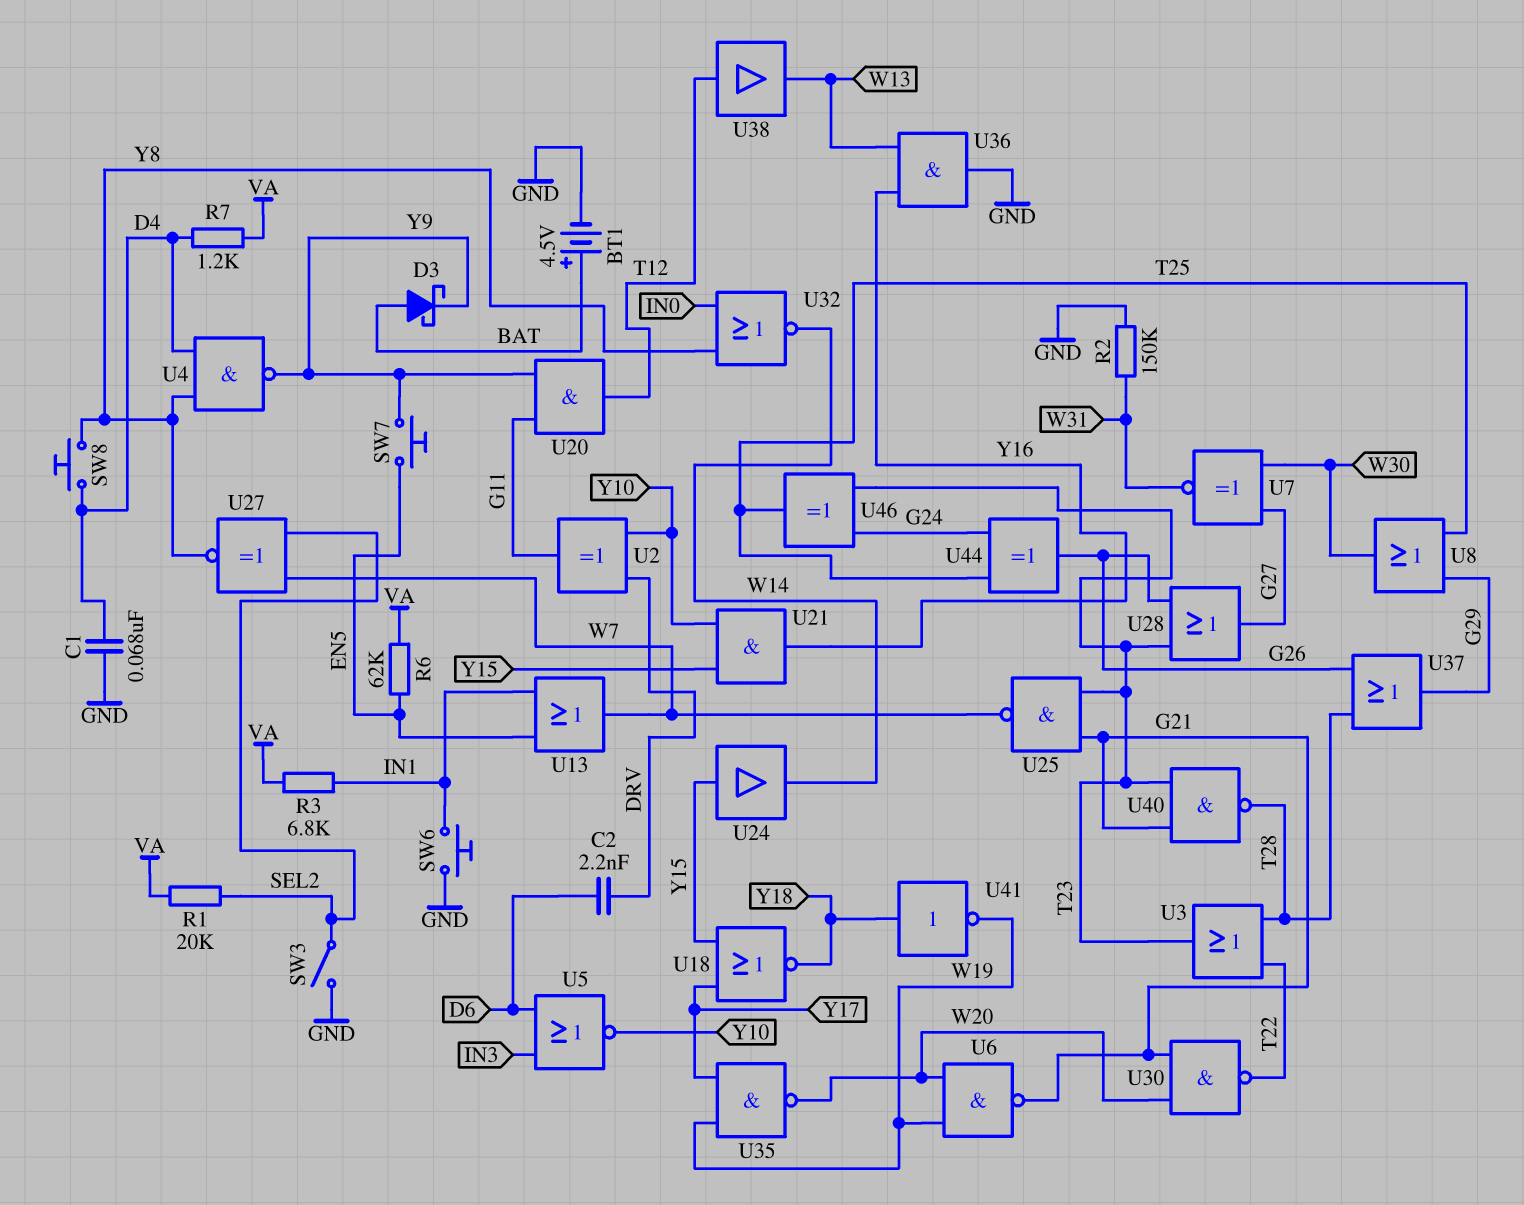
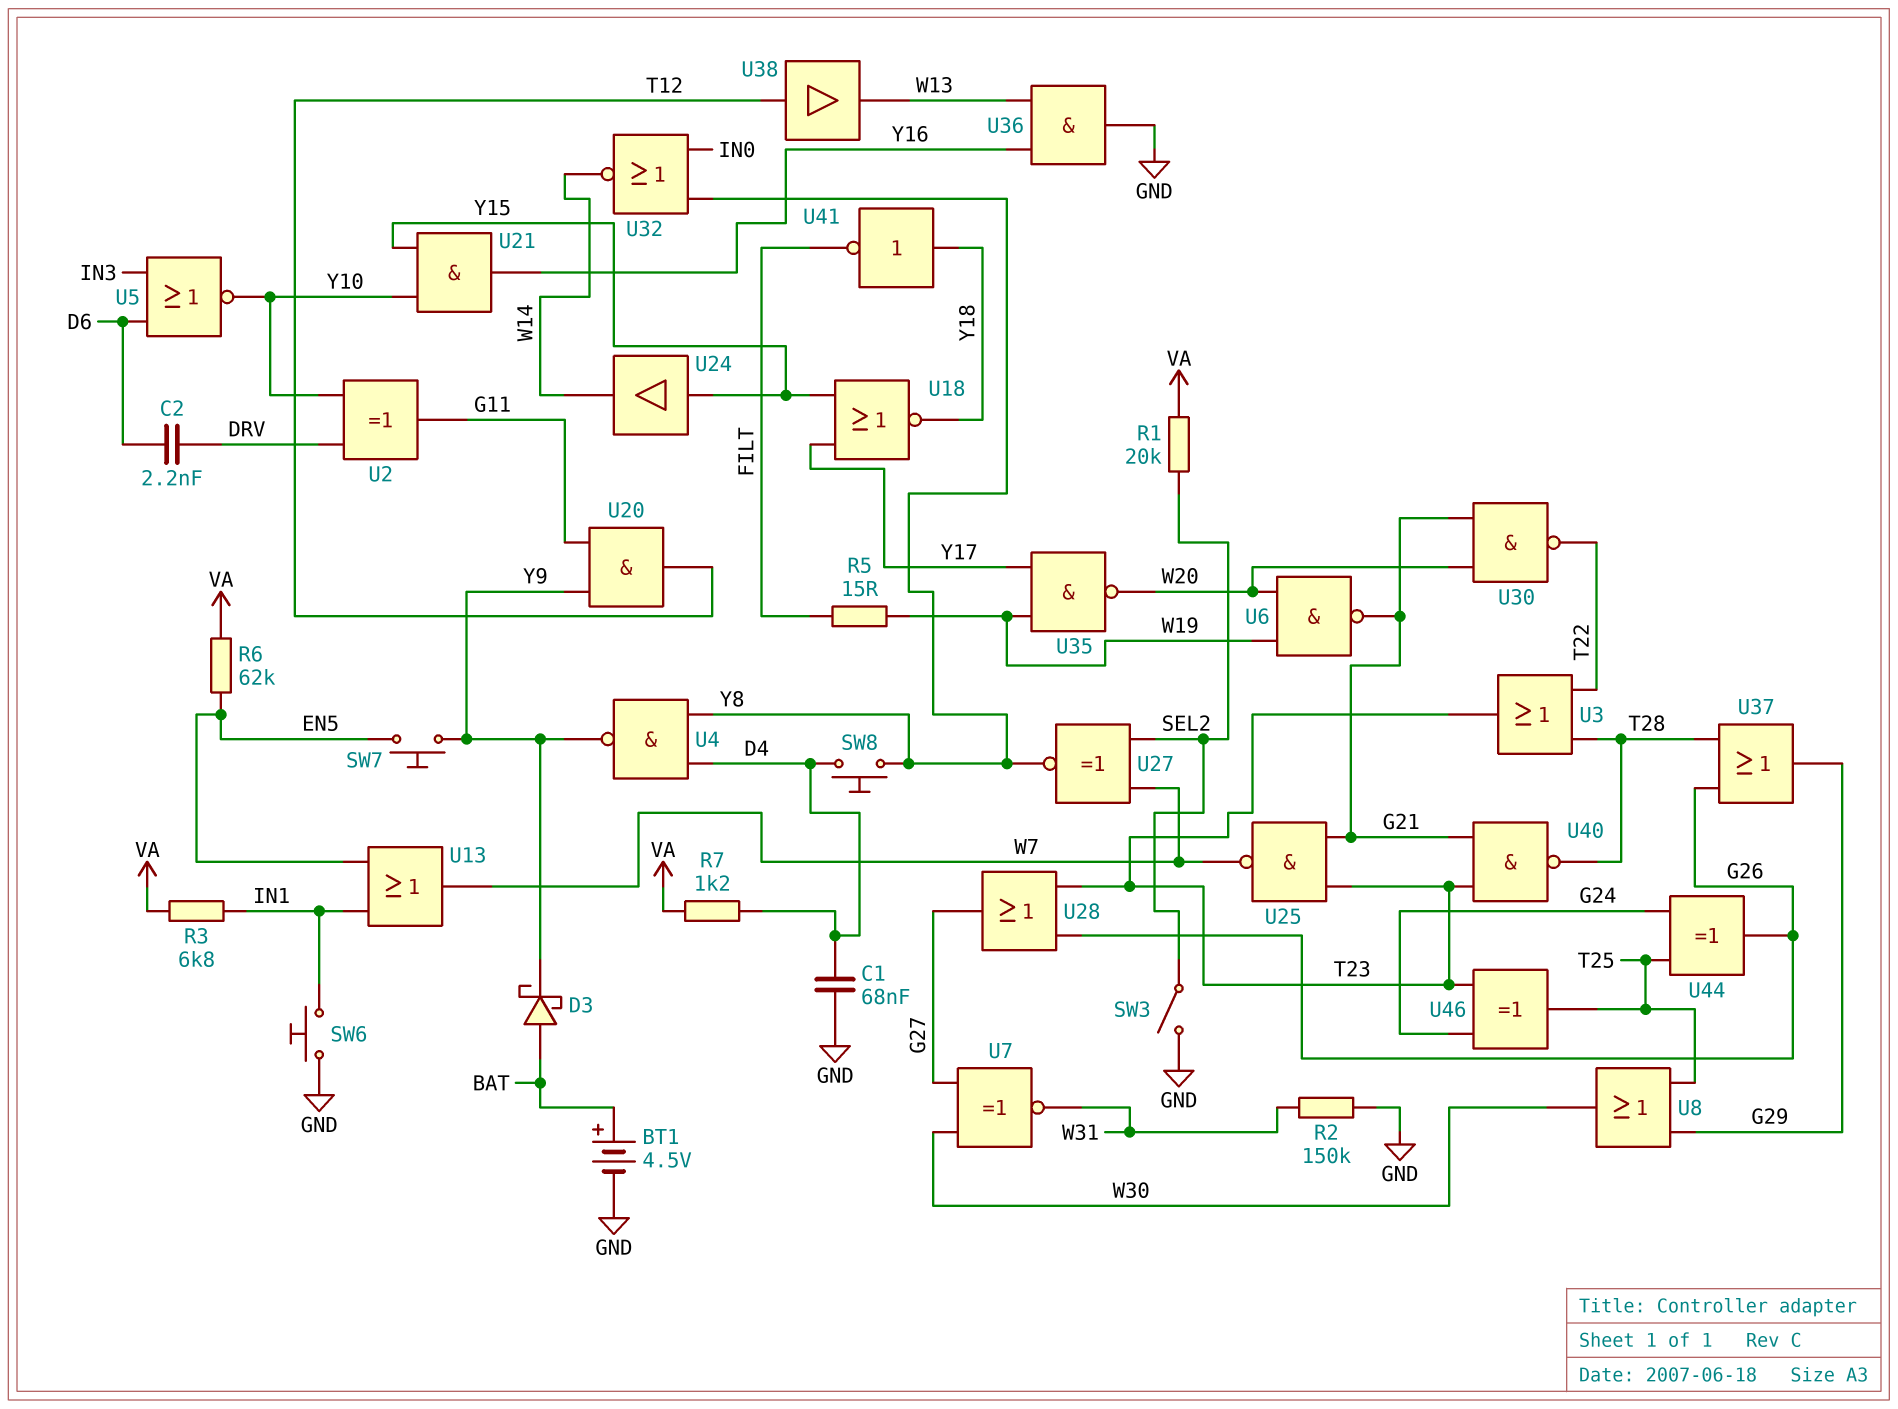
R5: none -> 15 (FILT, W19)
U41: NOT (in Y18, out W19) -> NOT (in Y18, out FILT)

